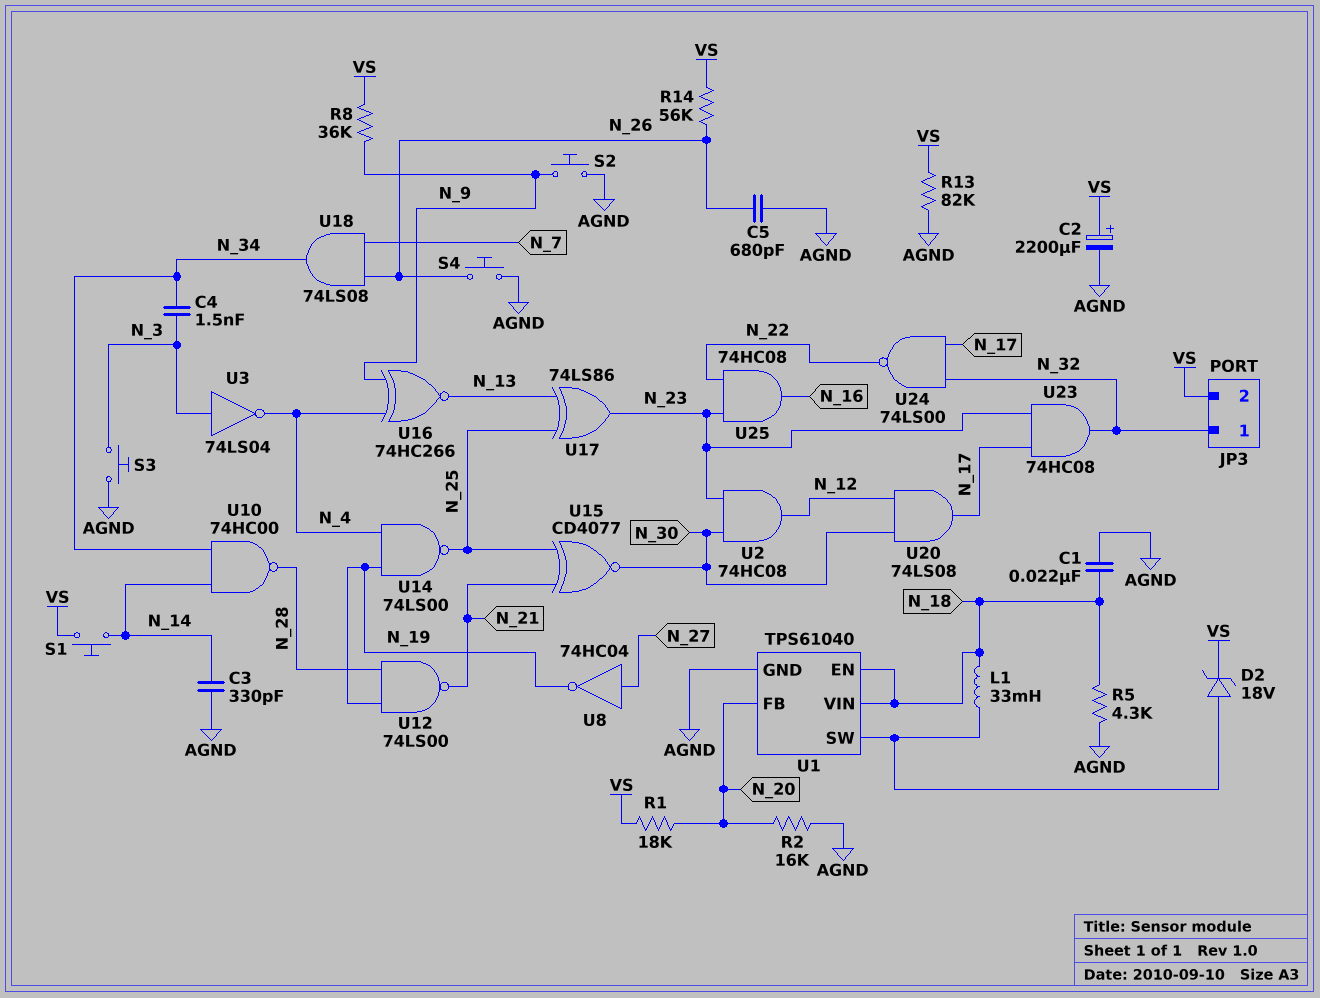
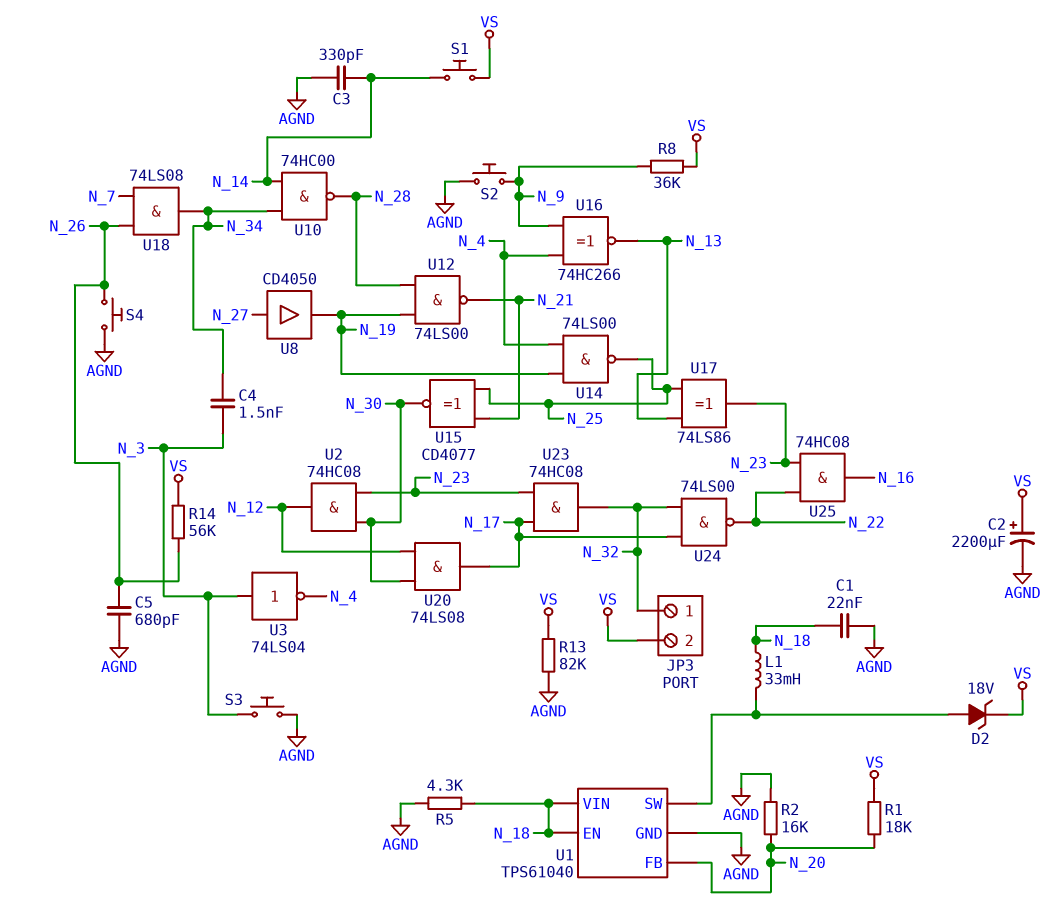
U8: NOT 74HC04 (in N_27, out N_19) -> buffer CD4050 (in N_27, out N_19)

